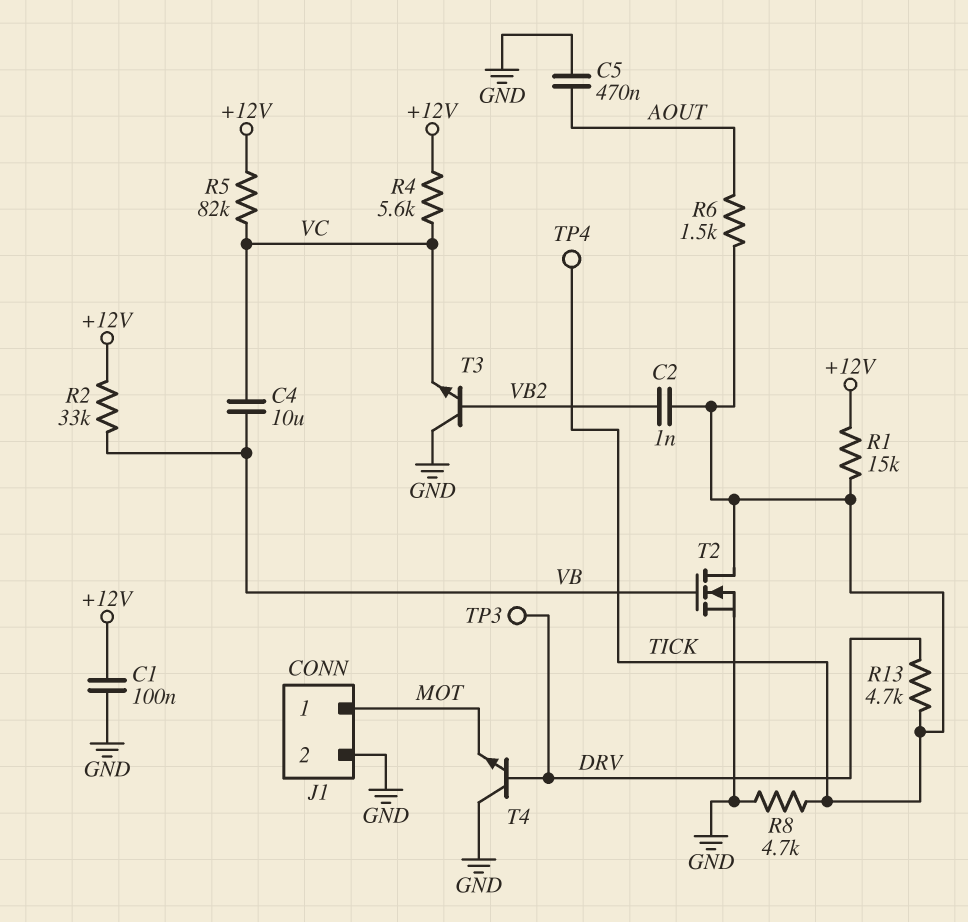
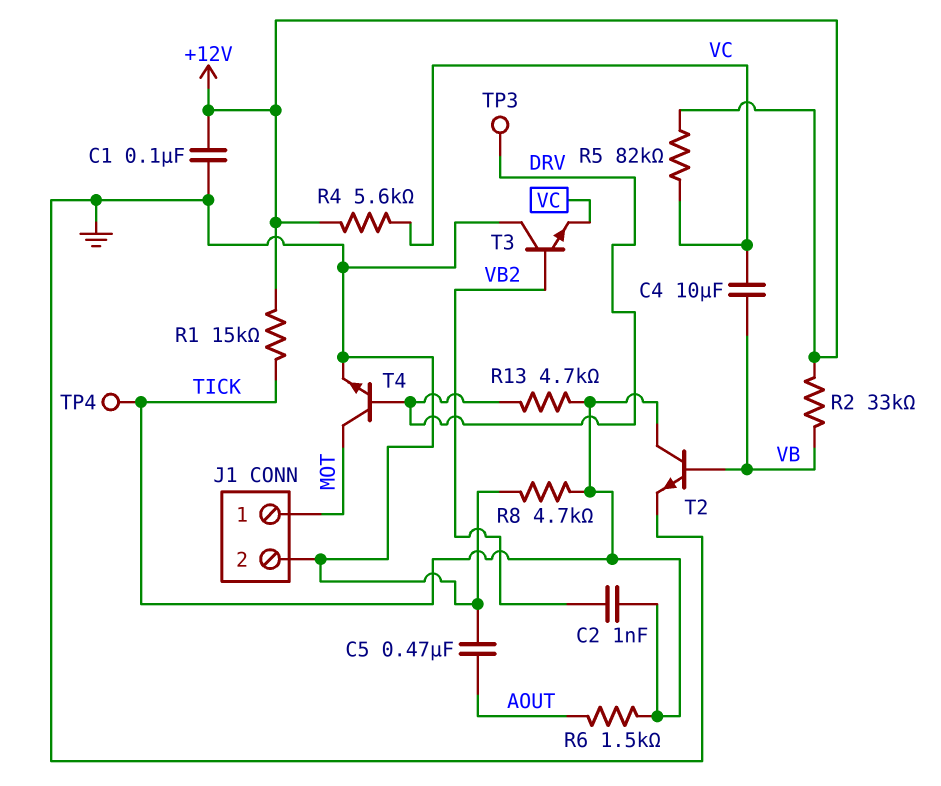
T2: NMOS (G VB, D TICK, S GND) -> NPN (B VB, C TICK, E GND)
T4: NPN (B DRV, C GND, E MOT) -> NPN (B DRV, C MOT, E GND)

